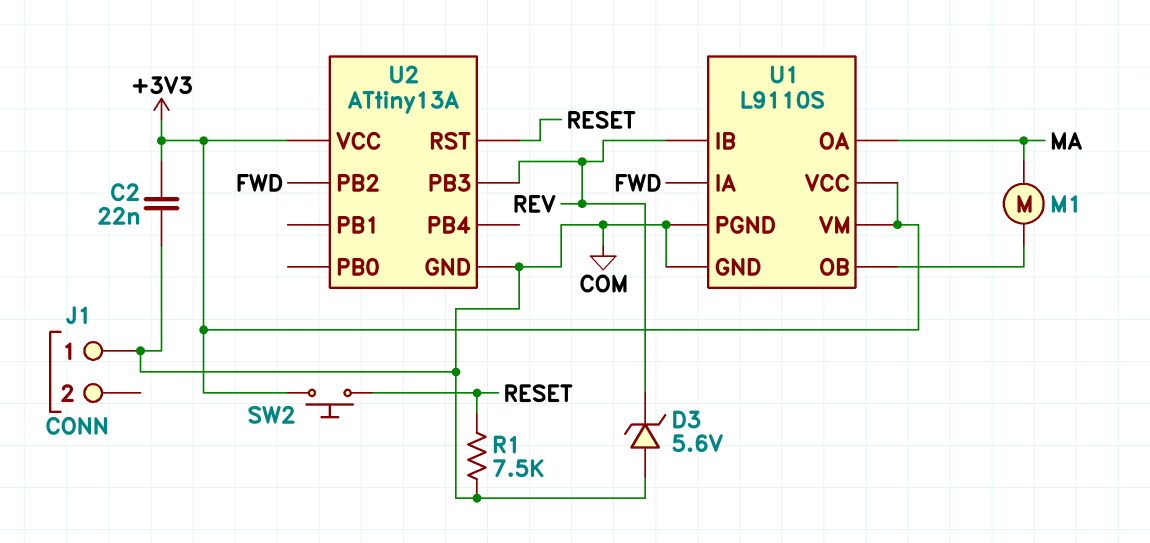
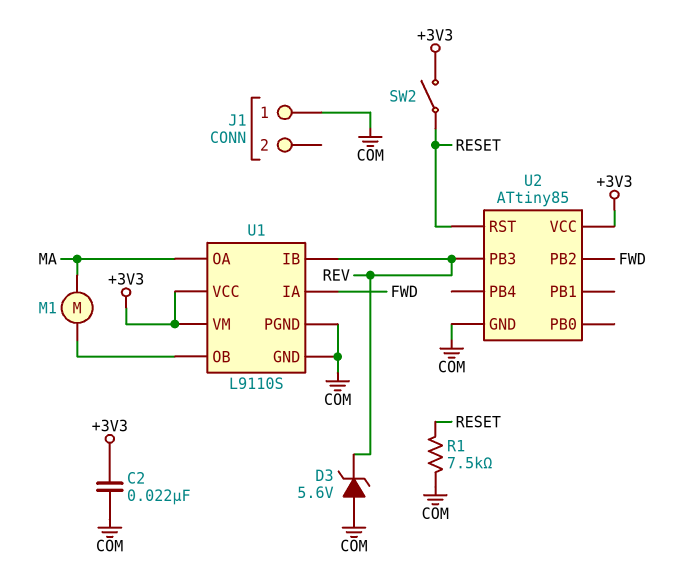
SW2: button (+3V3, RESET) -> switch (+3V3, RESET)
U2: ATtiny13A -> ATtiny85

